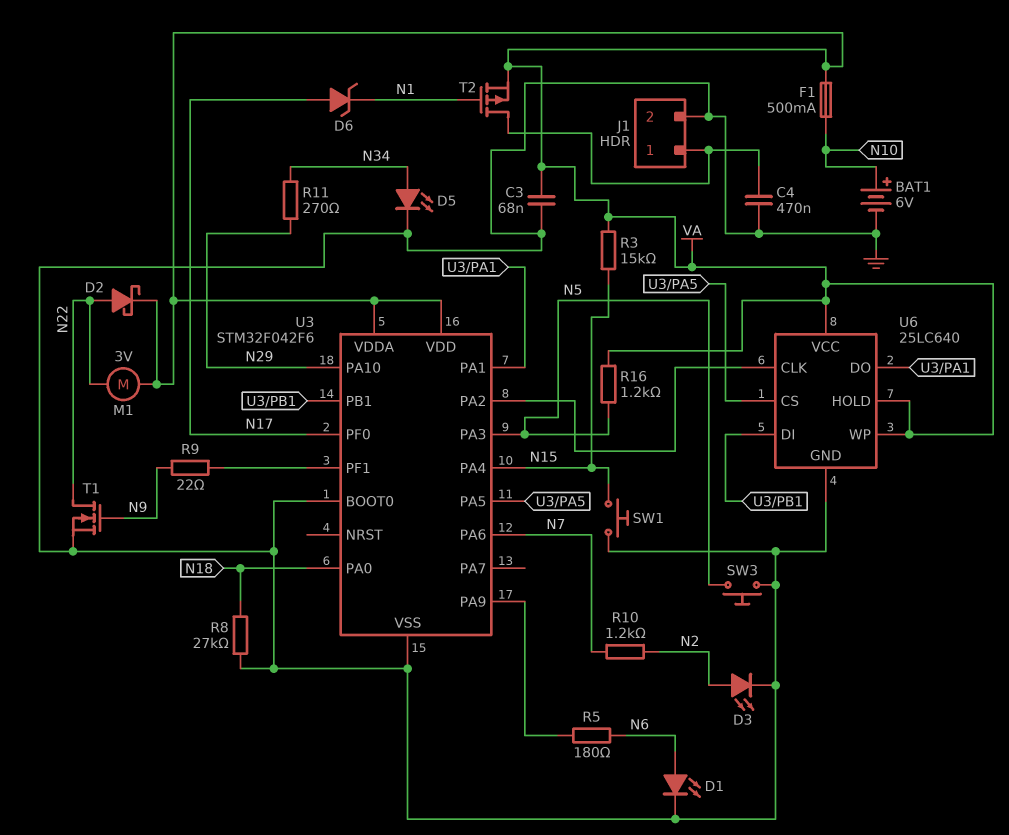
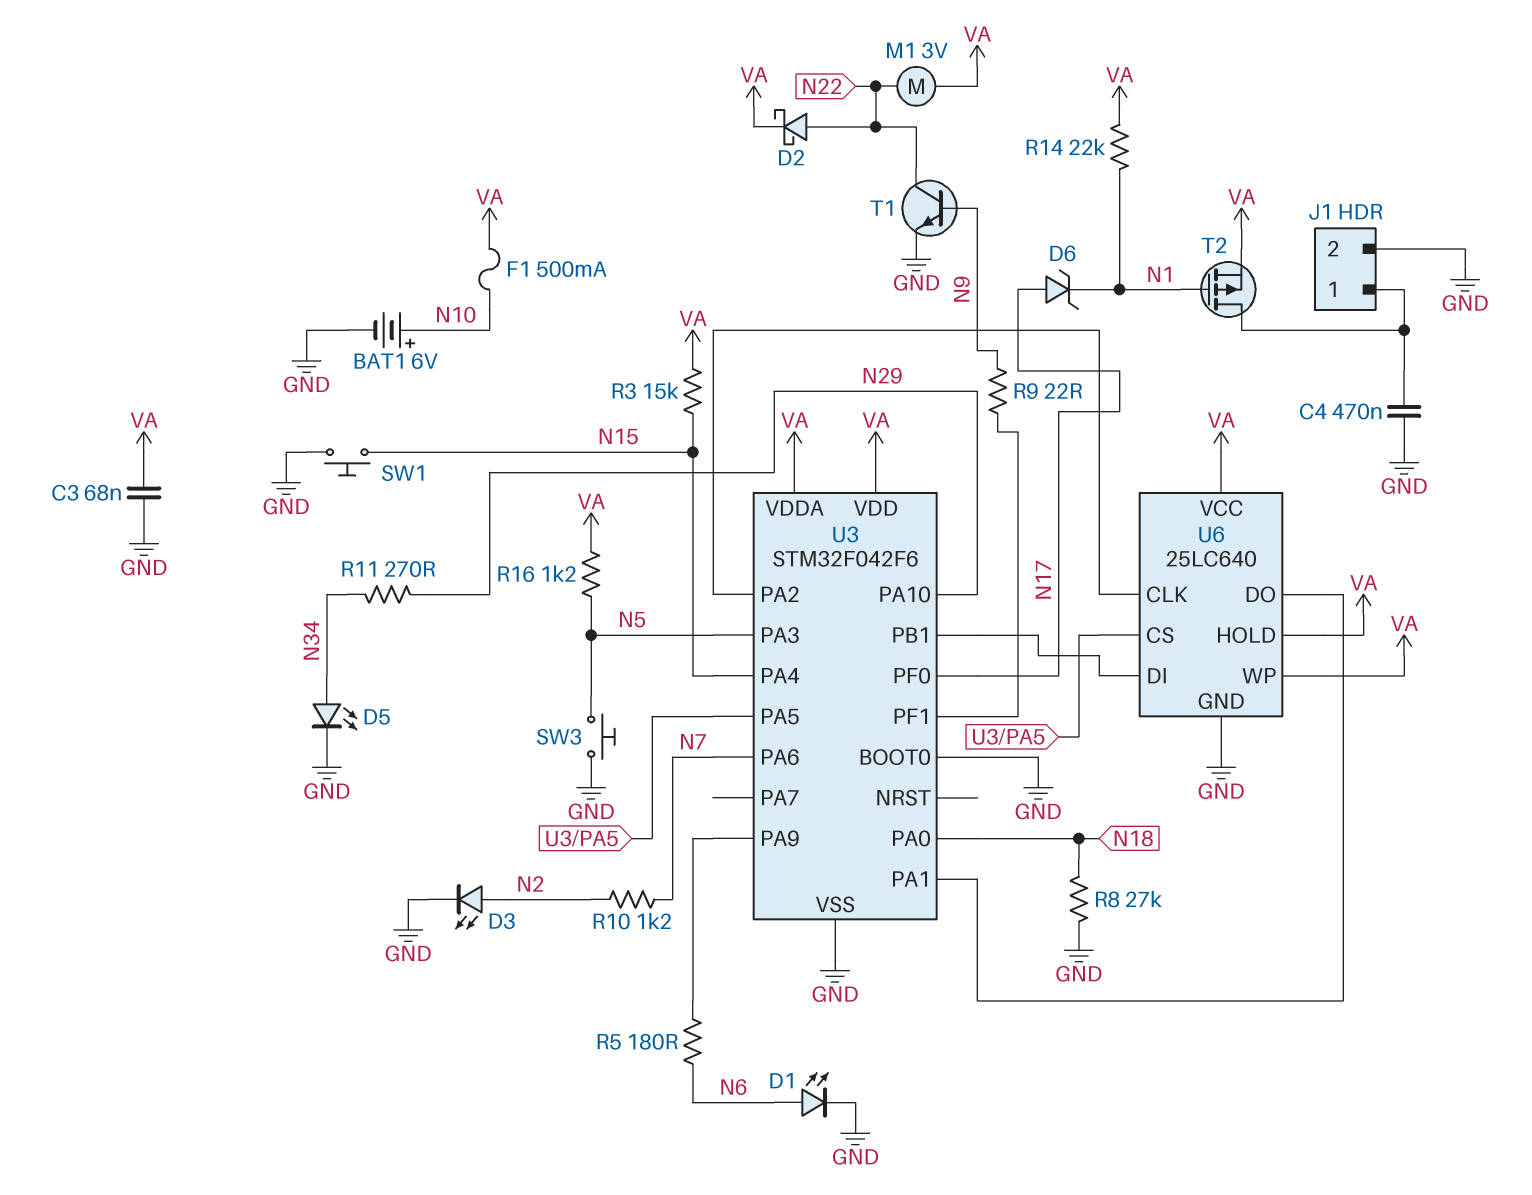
R14: none -> 22k (N1, VA)
T1: NMOS (G N9, D N22, S GND) -> NPN (B N9, C N22, E GND)

